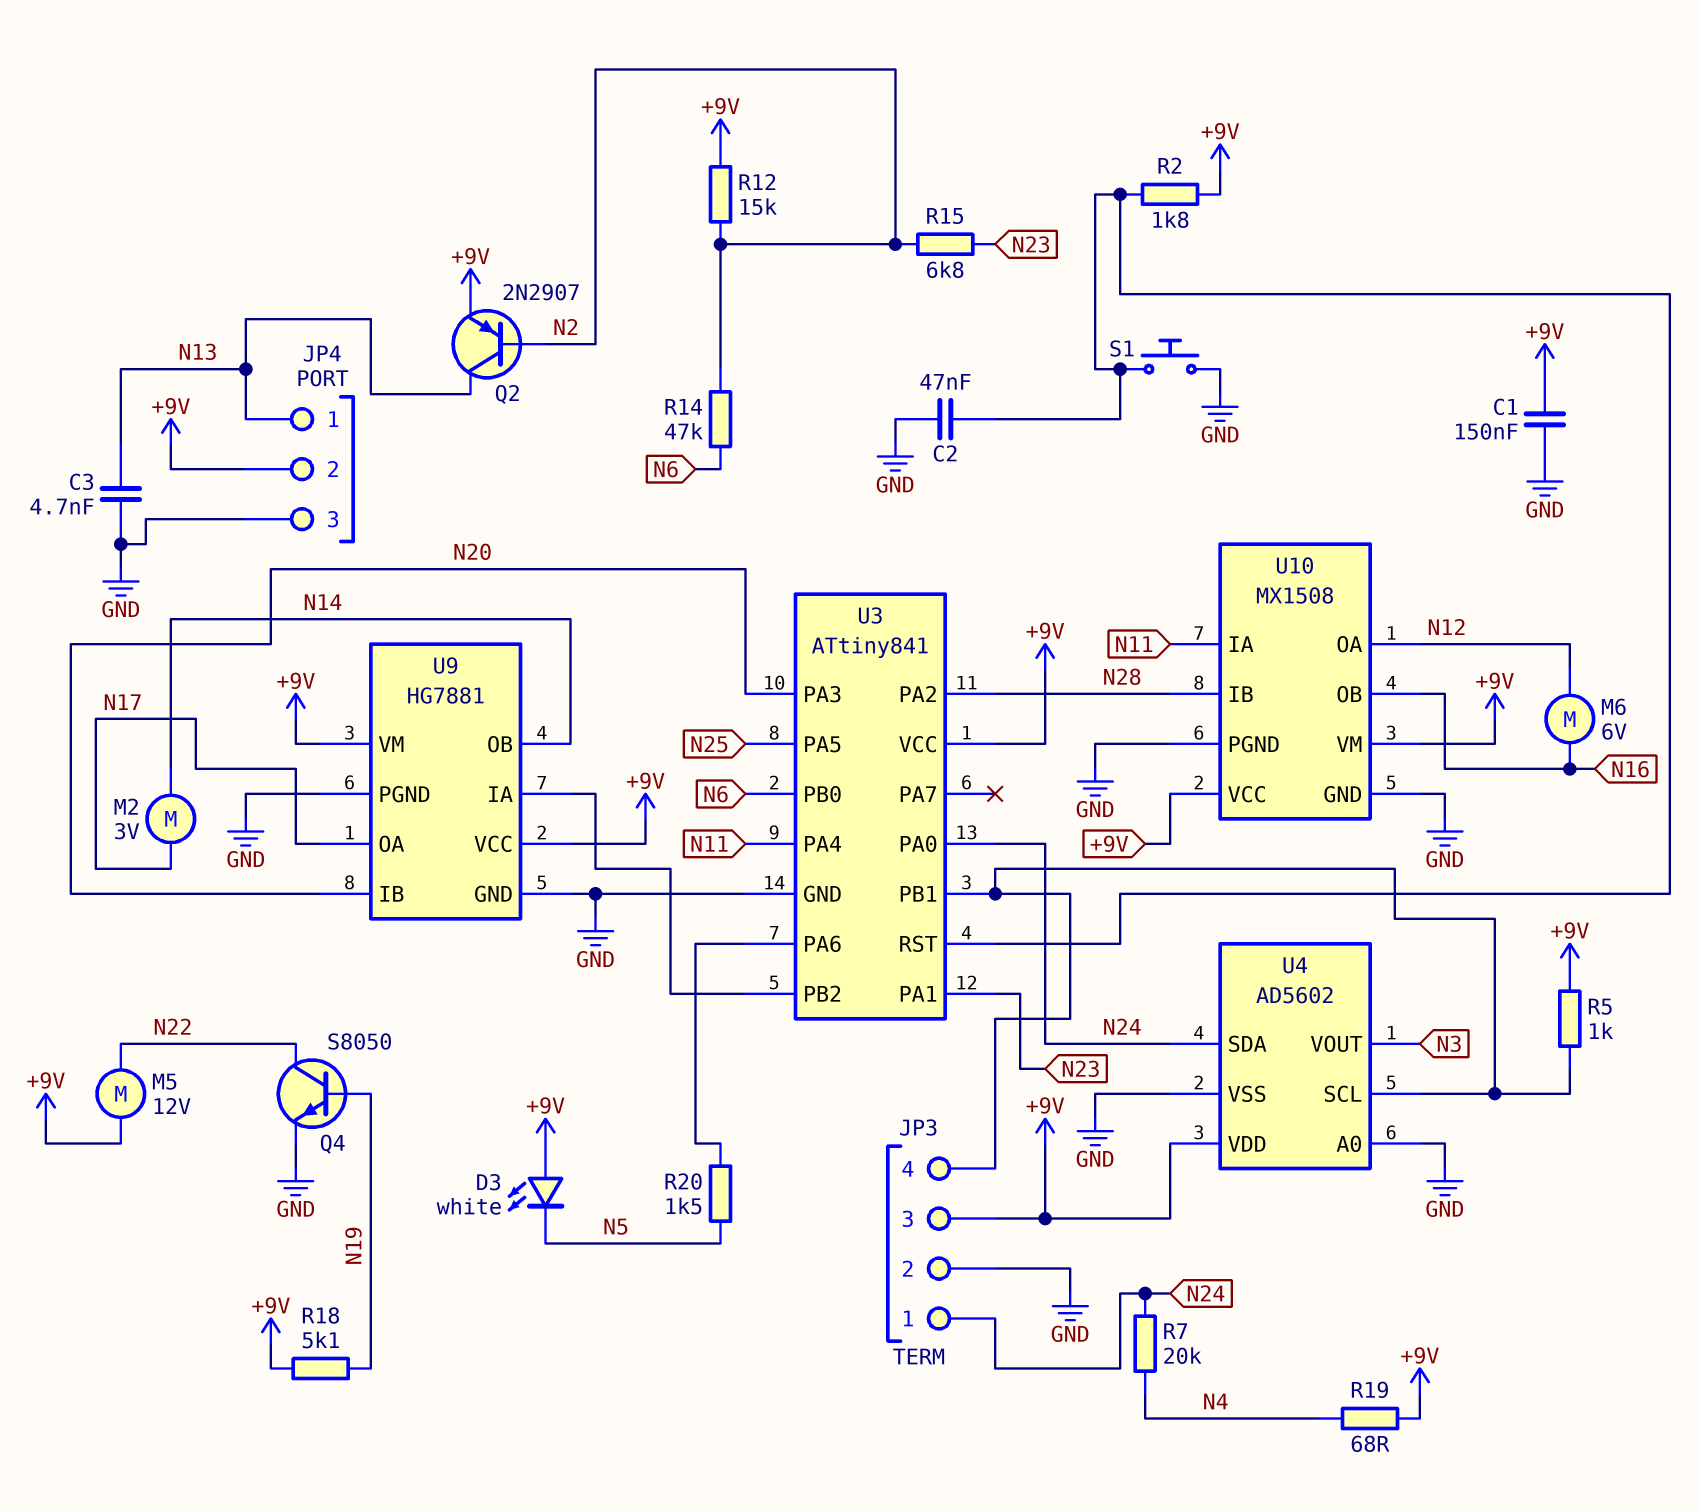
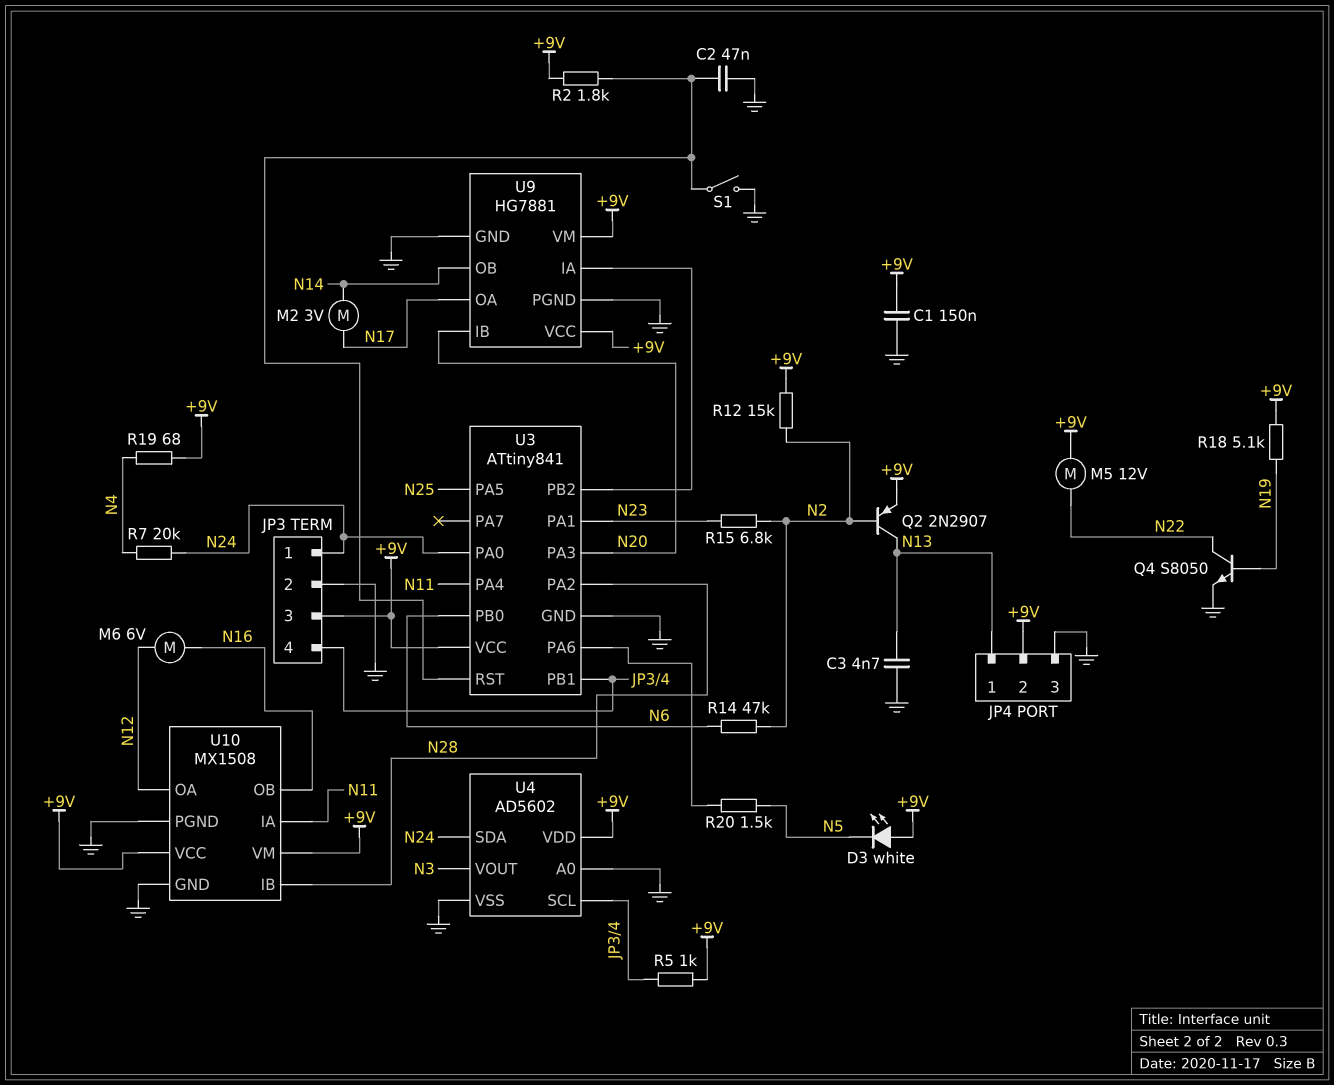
S1: button (GND, U3/RST) -> switch (GND, U3/RST)

